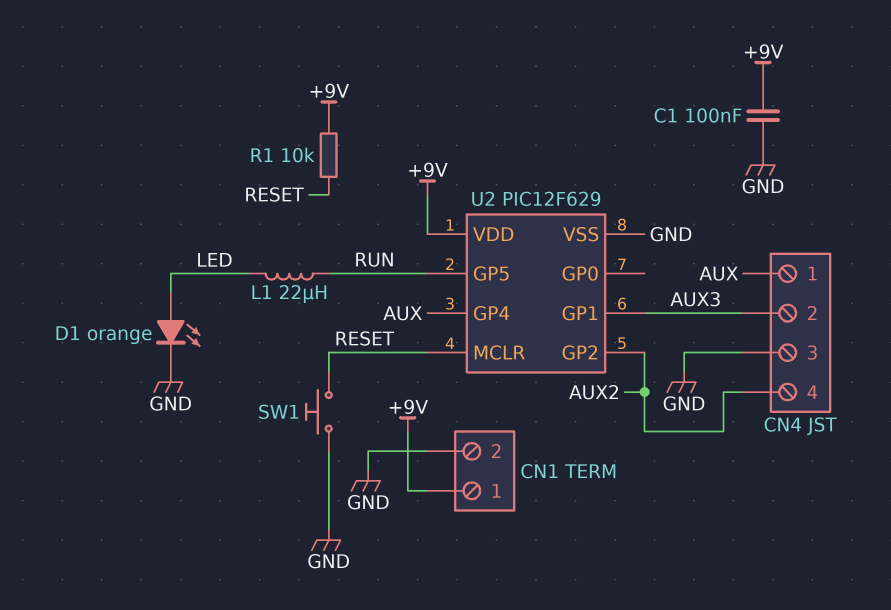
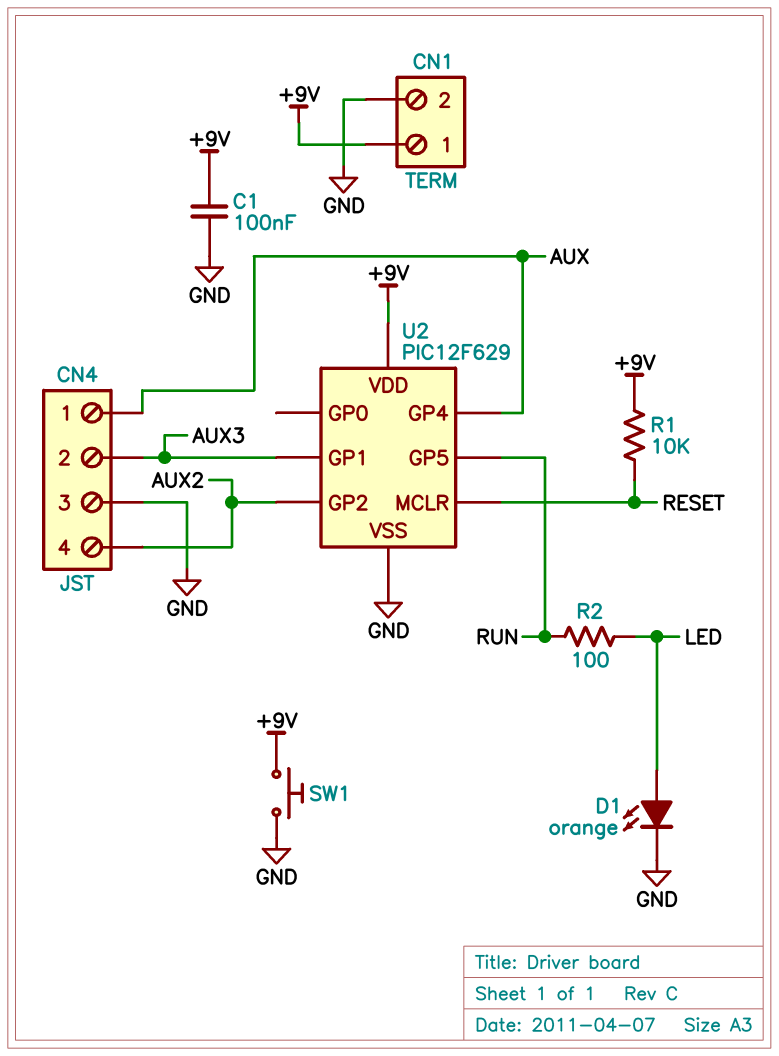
L1: 22uH (LED, RUN) -> none
R2: none -> 100 (LED, RUN)
SW1: button (GND, RESET) -> button (+9V, GND)

